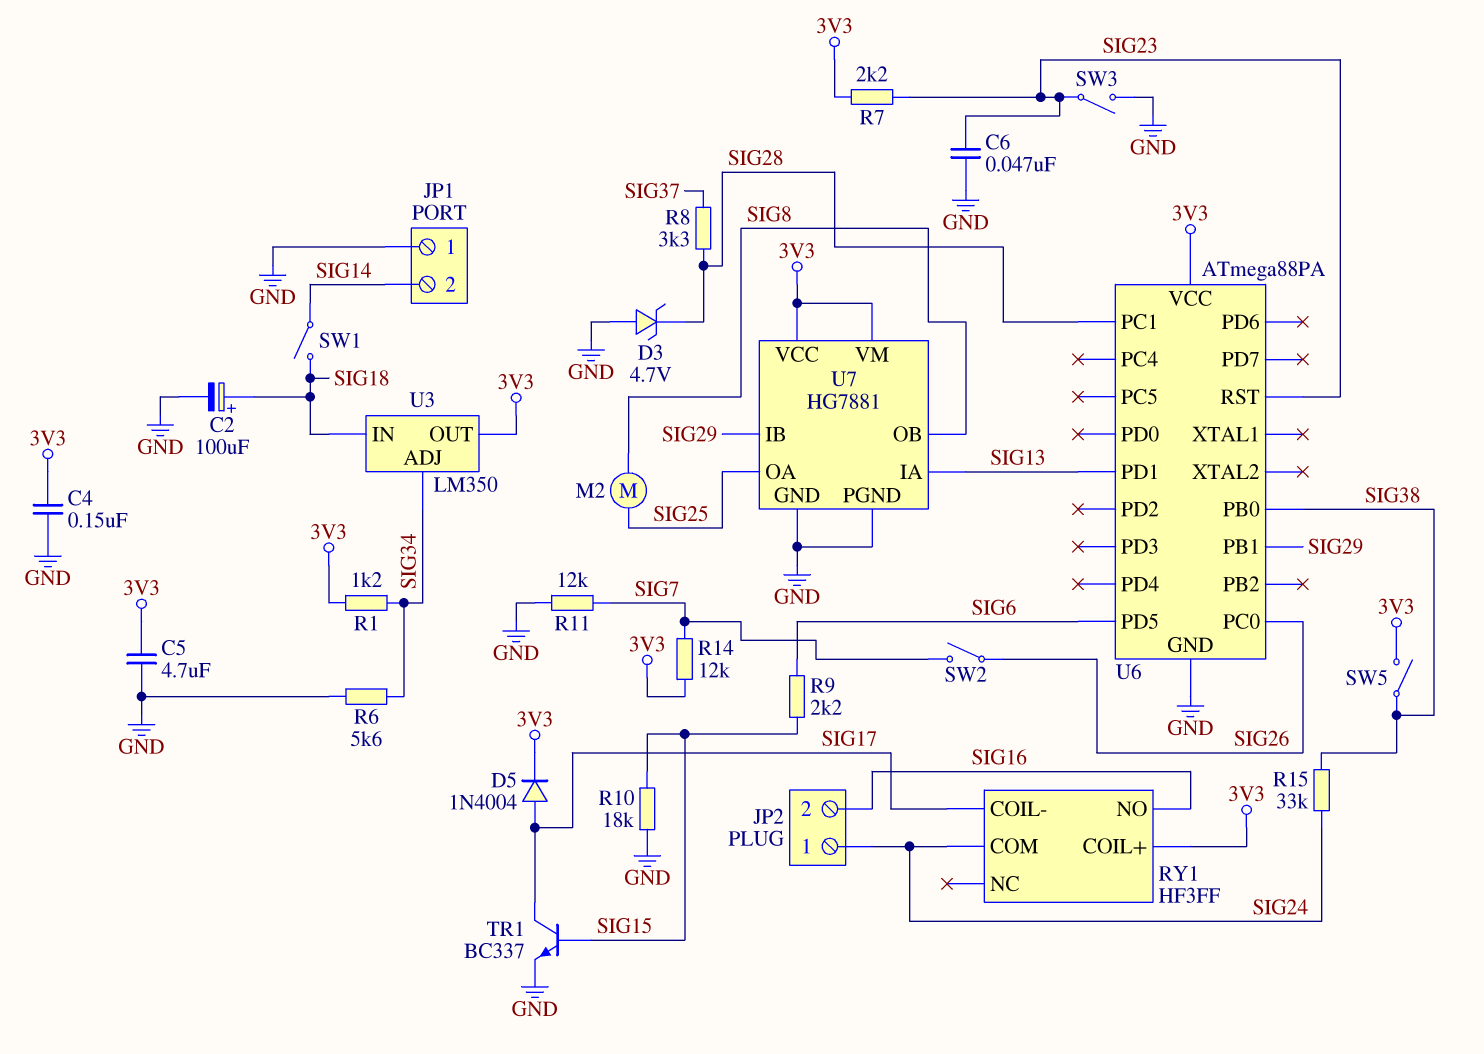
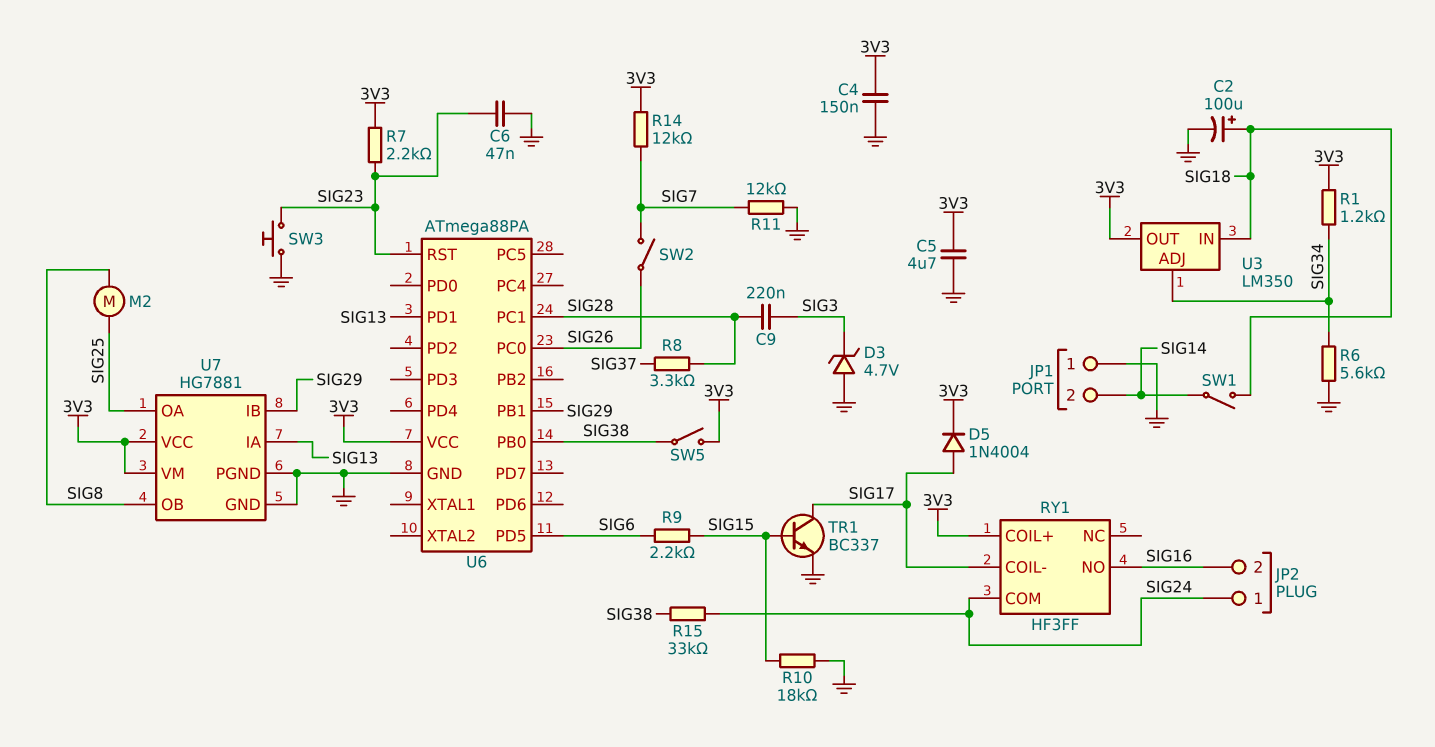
C9: none -> 220nF (SIG3, SIG28)
D3: zener 4.7V (A GND, K SIG28) -> zener 4.7V (A GND, K SIG3)
SW3: switch (GND, SIG23) -> button (GND, SIG23)

